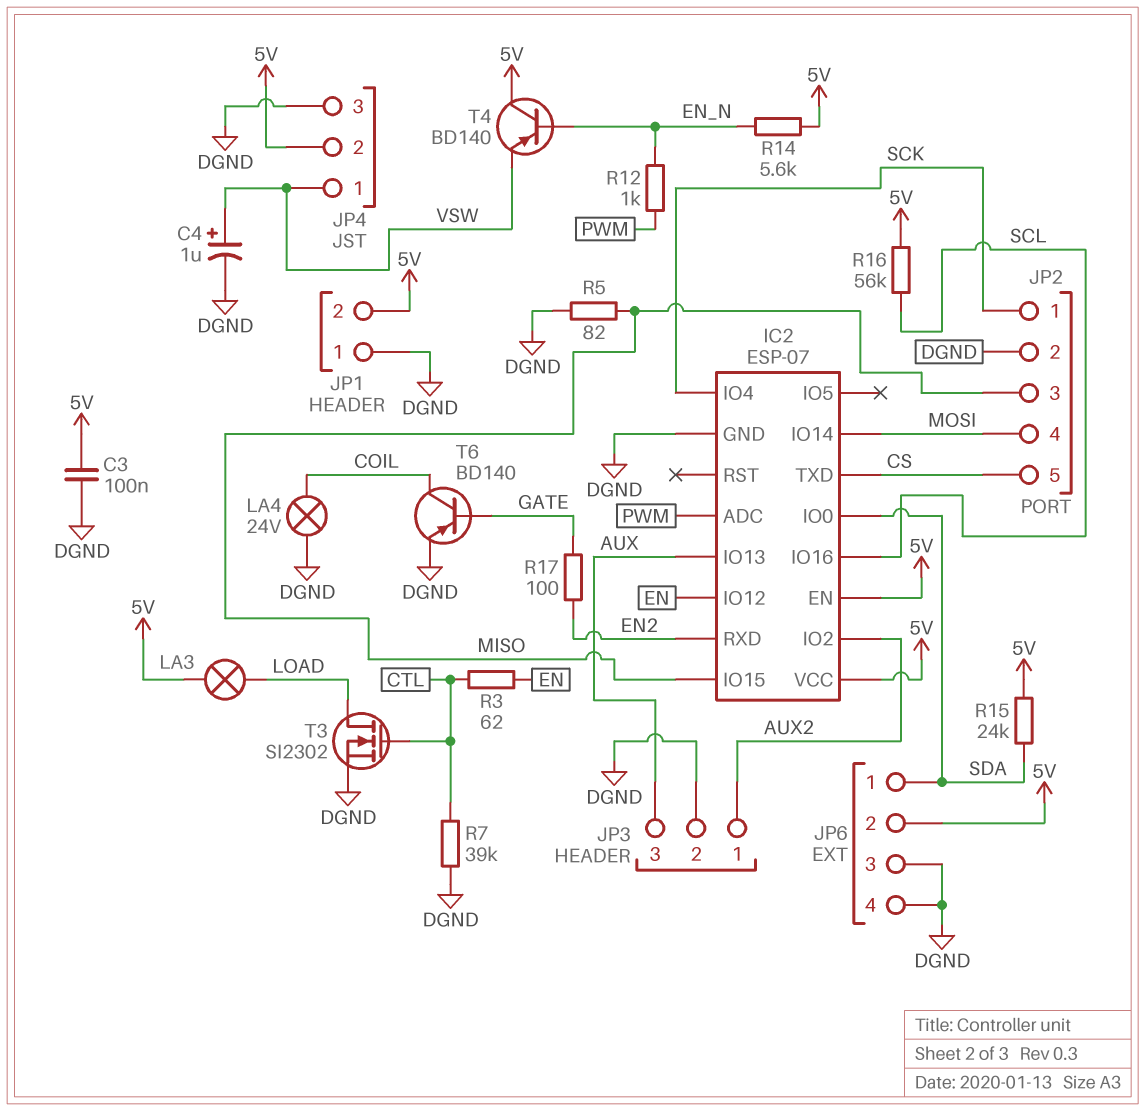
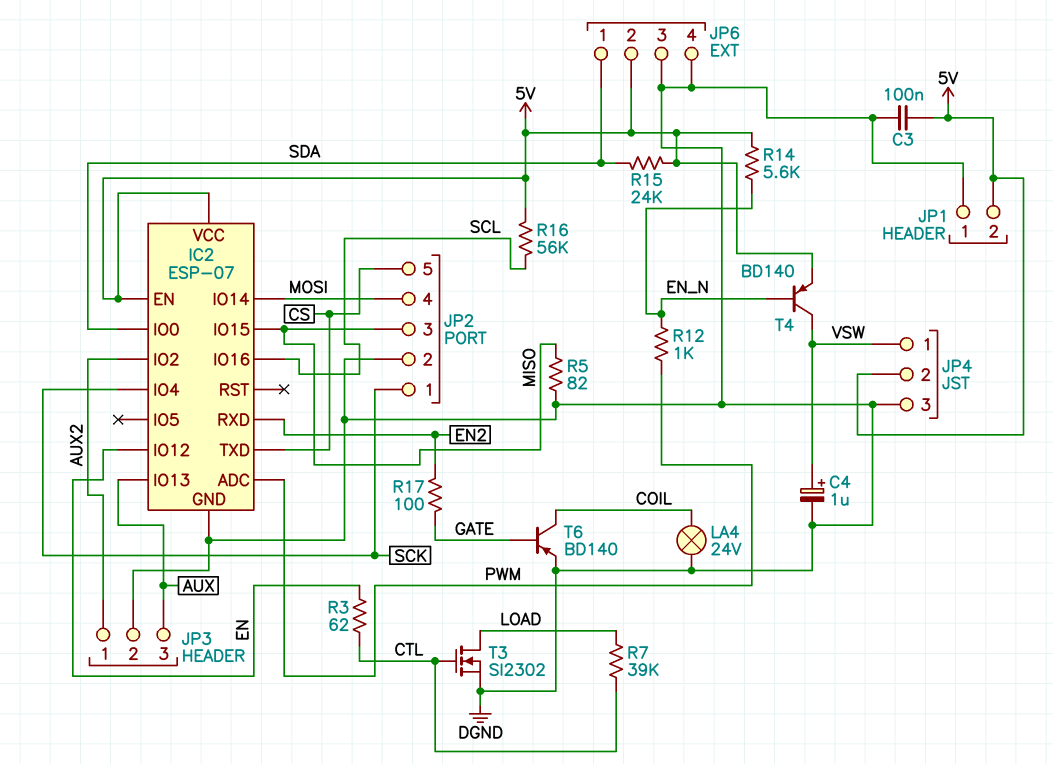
LA3: lamp (5V, LOAD) -> none
R7: 39k (CTL, DGND) -> 39k (CTL, LOAD)
T4: PNP BD140 (B EN_N, C 5V, E VSW) -> PNP BD140 (B EN_N, C VSW, E 5V)

